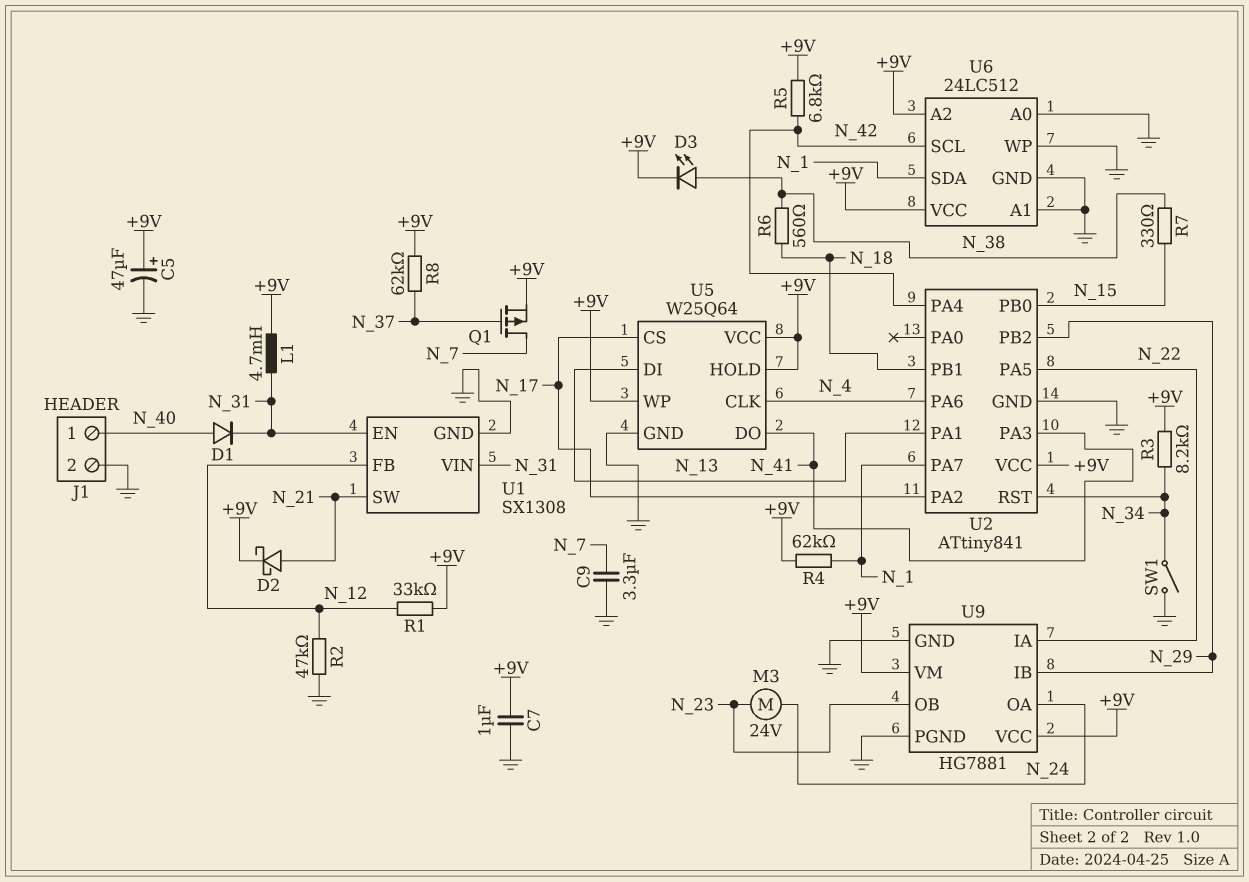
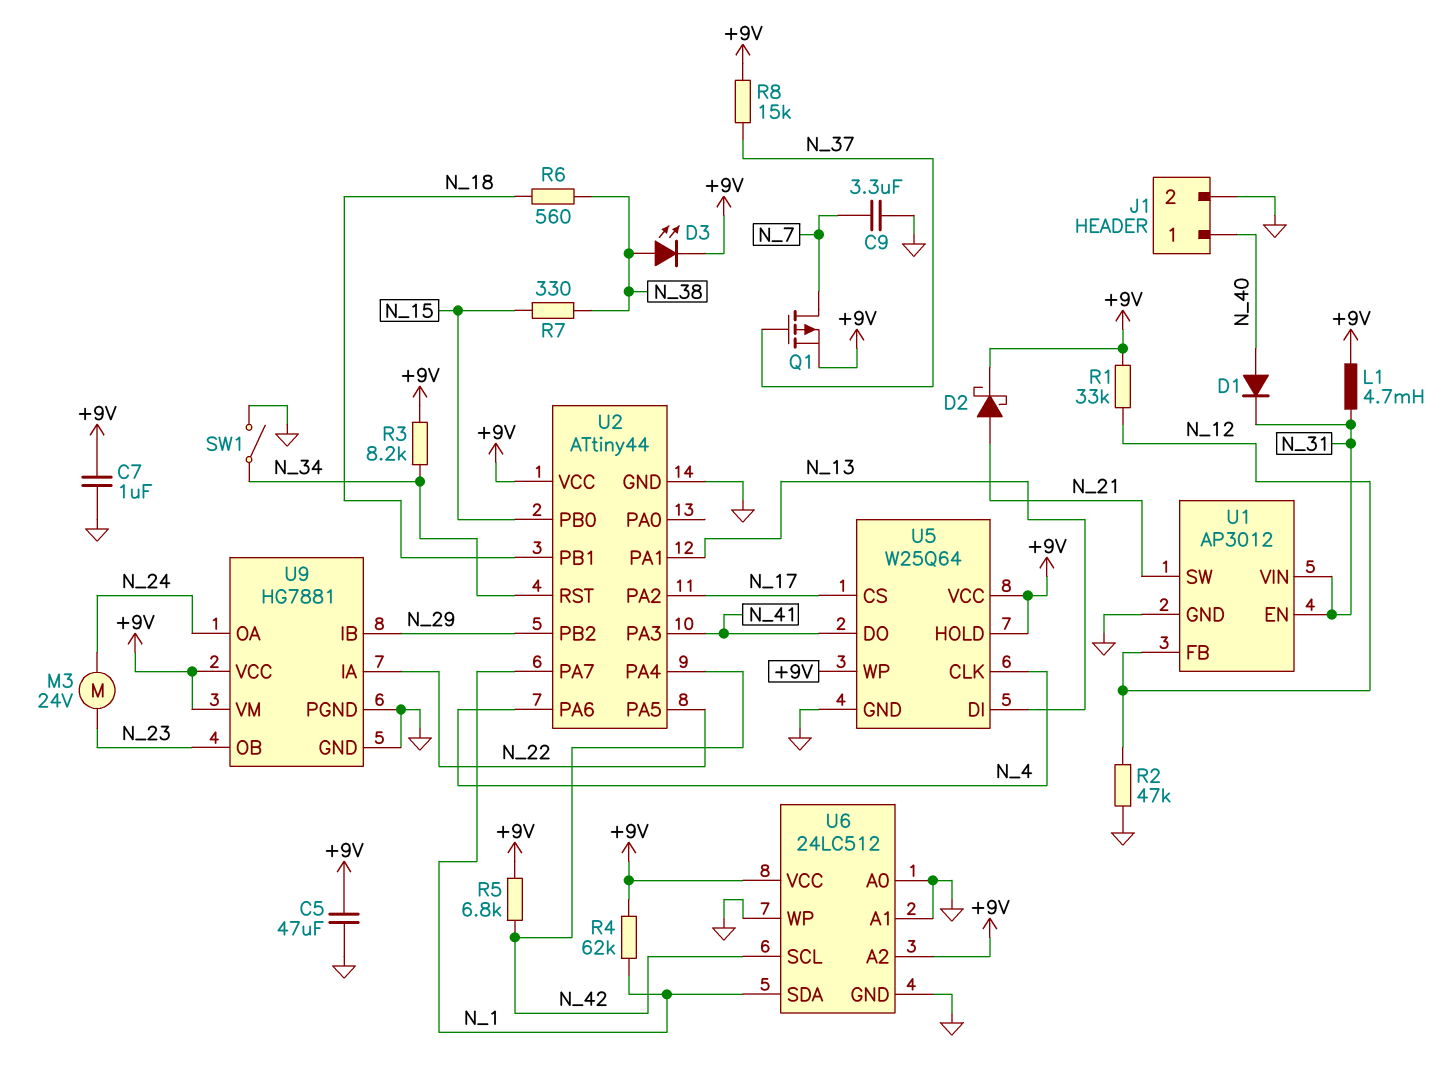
C5: 47uF (plus +9V, minus GND) -> 47uF (+9V, GND)
R8: 62k (+9V, N_37) -> 15k (+9V, N_37)
U1: SX1308 -> AP3012
U2: ATtiny841 -> ATtiny44

